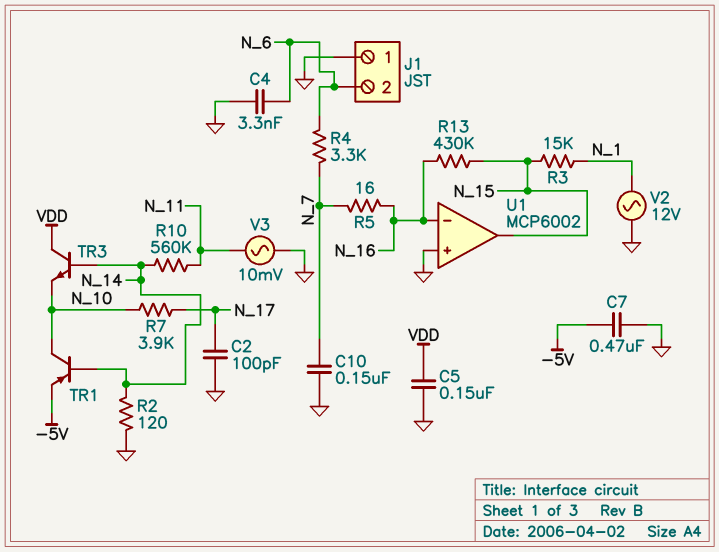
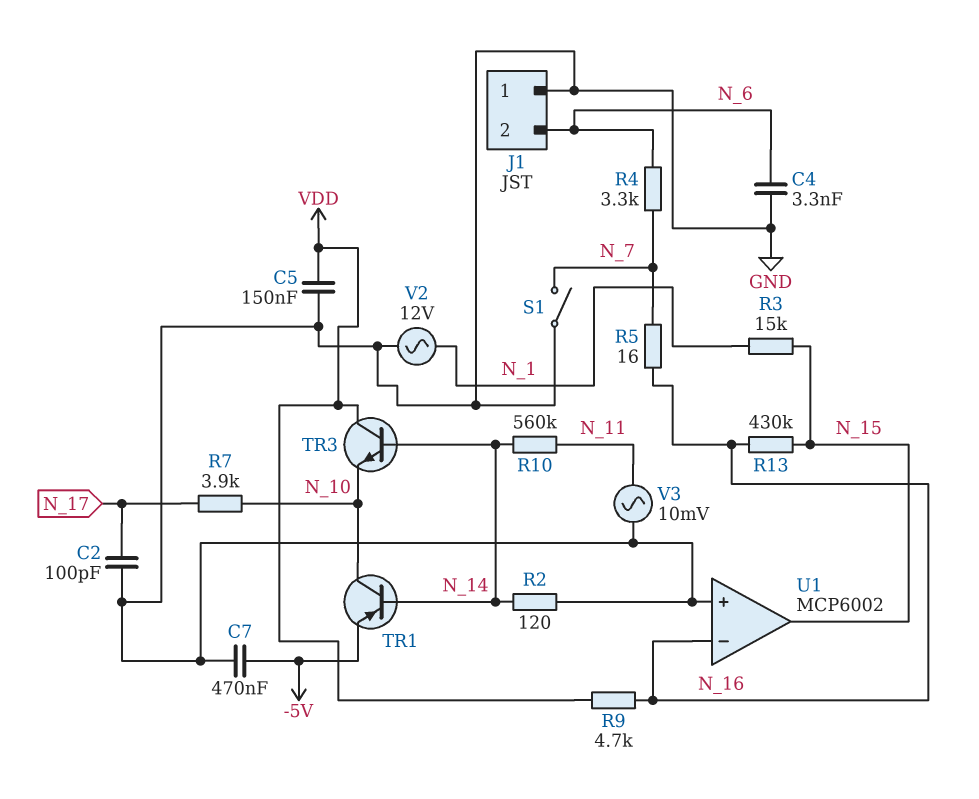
C10: 150nF (GND, N_7) -> none
R9: none -> 4.7k (N_16, VDD)
S1: none -> switch (GND, N_7)

